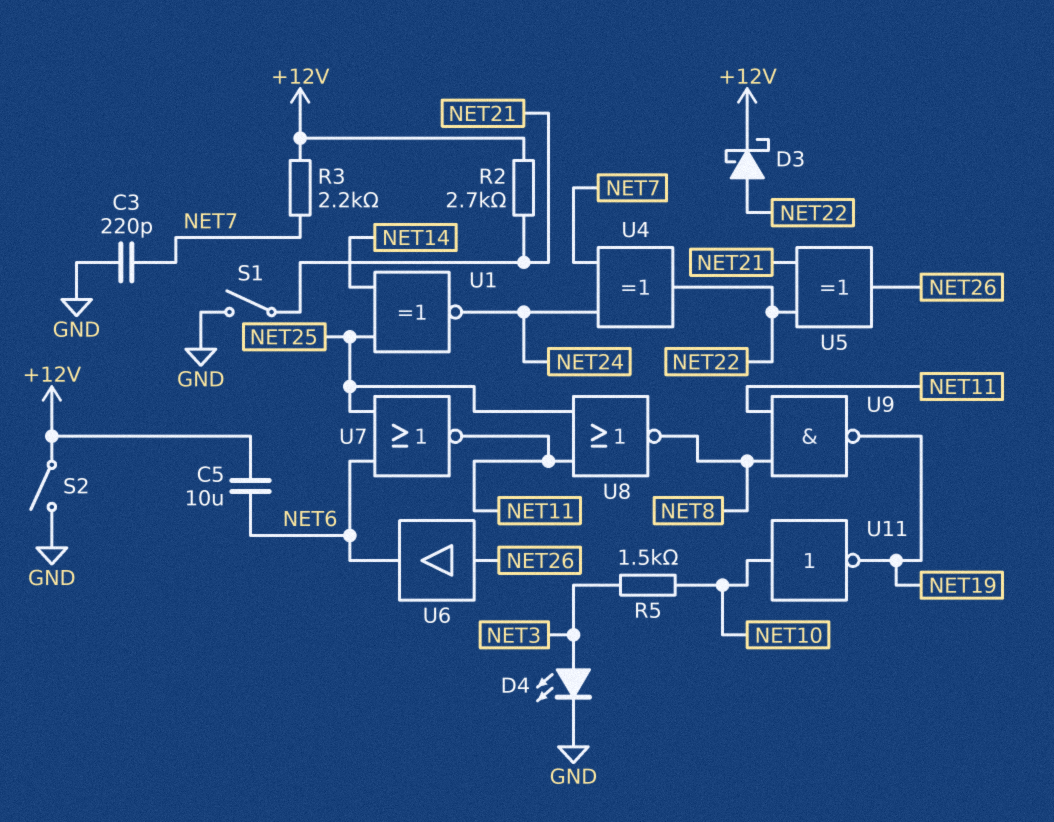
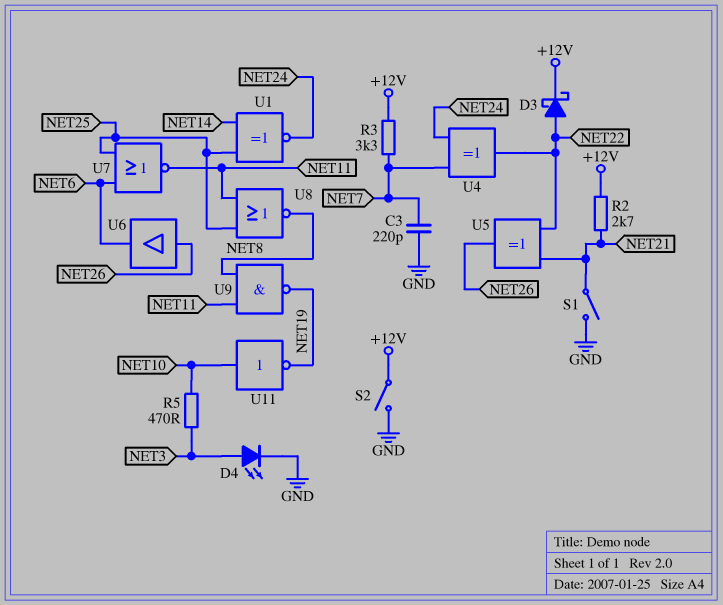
C5: 10uF (+12V, NET6) -> none
R3: 2.2k (+12V, NET7) -> 3.3k (+12V, NET7)
R5: 1.5k (NET3, NET10) -> 470 (NET3, NET10)

